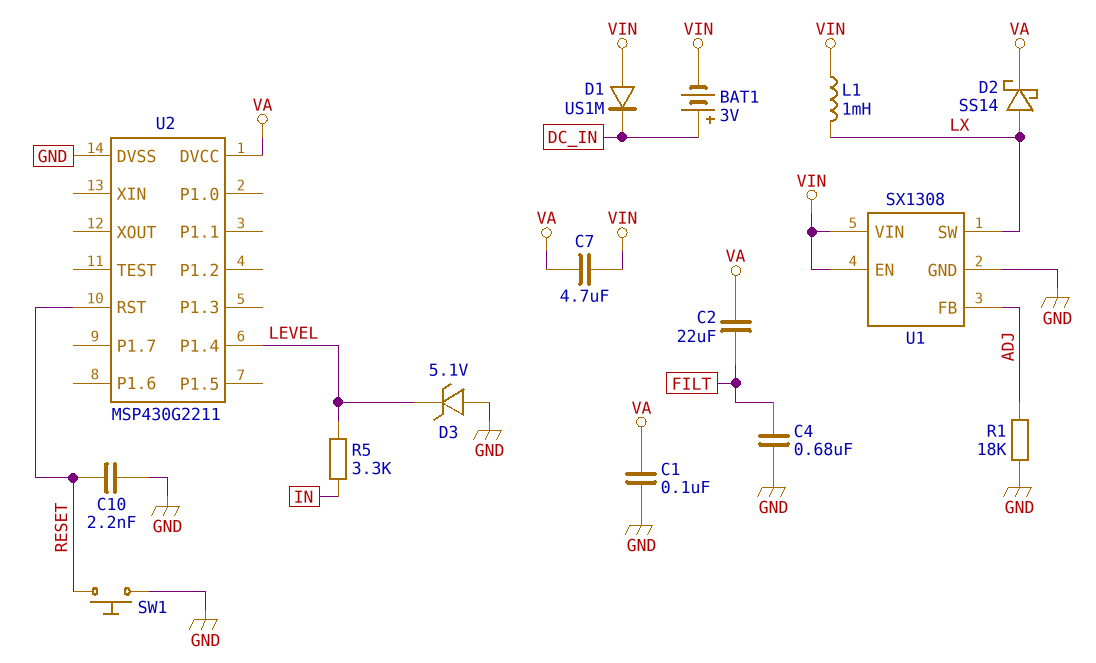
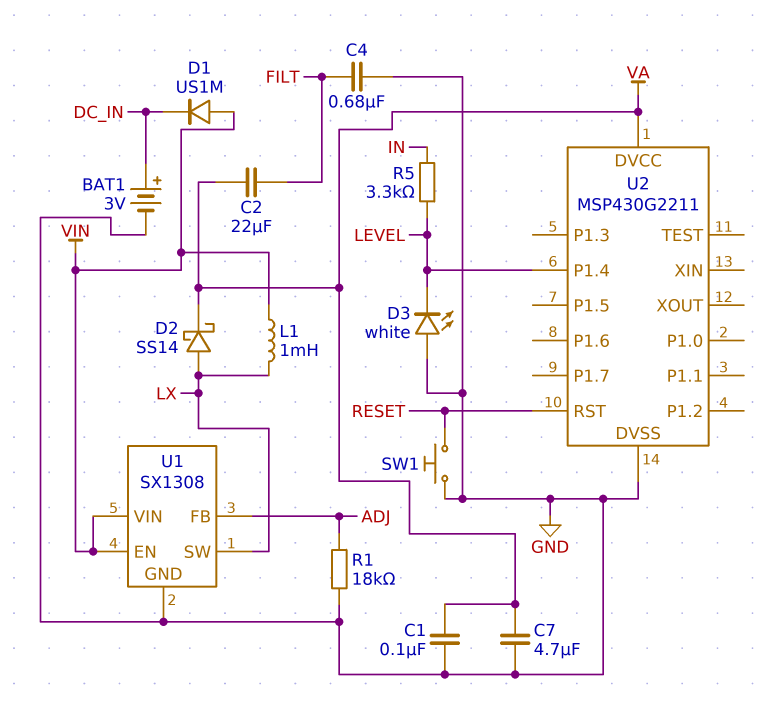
BAT1: 3V (plus DC_IN, minus VIN) -> 3V (plus DC_IN, minus GND)
C7: 4.7uF (VA, VIN) -> 4.7uF (GND, VA)
C10: 2.2nF (GND, RESET) -> none
D3: zener 5.1V (A GND, K LEVEL) -> LED white (A GND, K LEVEL)

